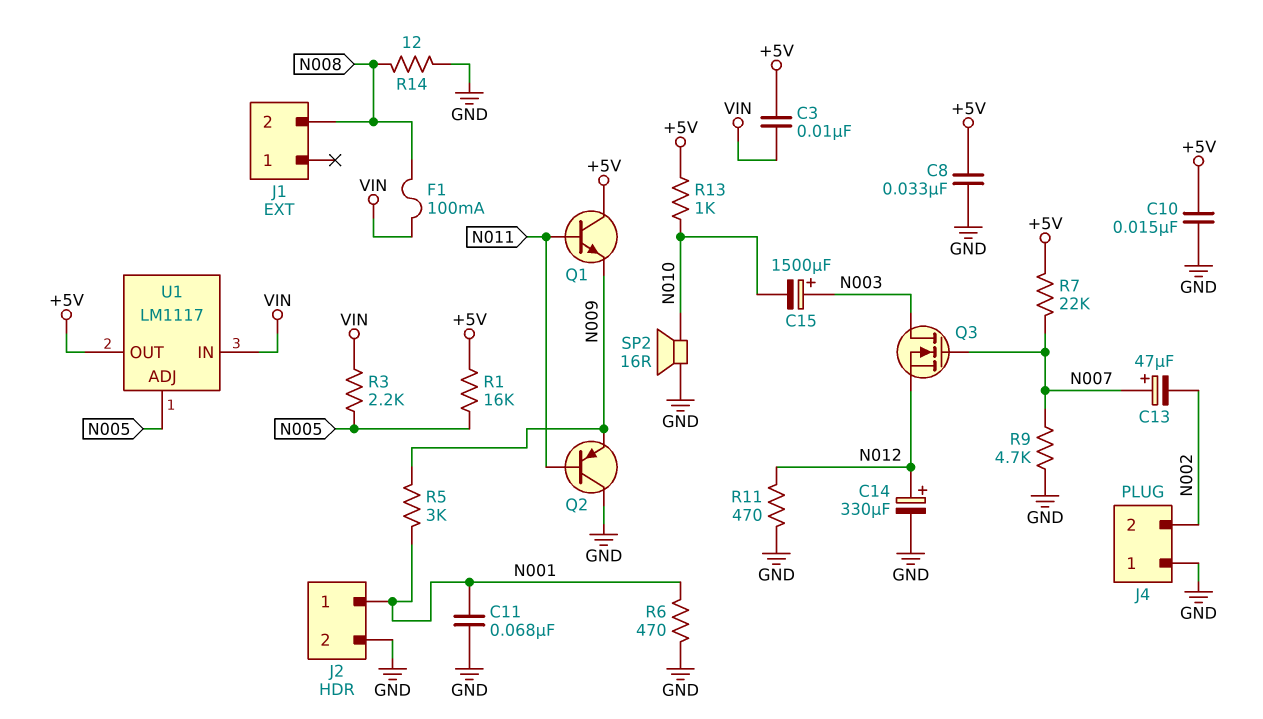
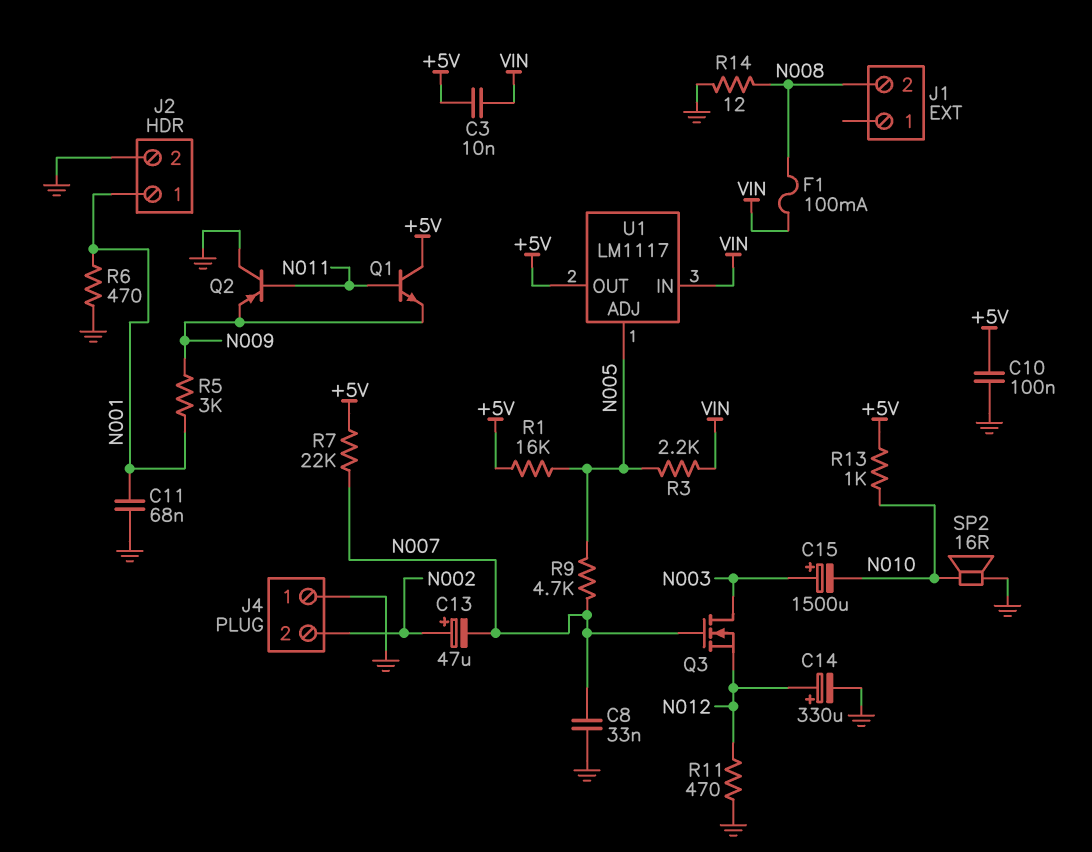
C8: 33nF (+5V, GND) -> 33nF (GND, N007)
C10: 15nF (+5V, GND) -> 100nF (+5V, GND)
C13: 47uF (plus N007, minus N002) -> 47uF (plus N002, minus N007)
R9: 4.7k (GND, N007) -> 4.7k (N005, N007)

